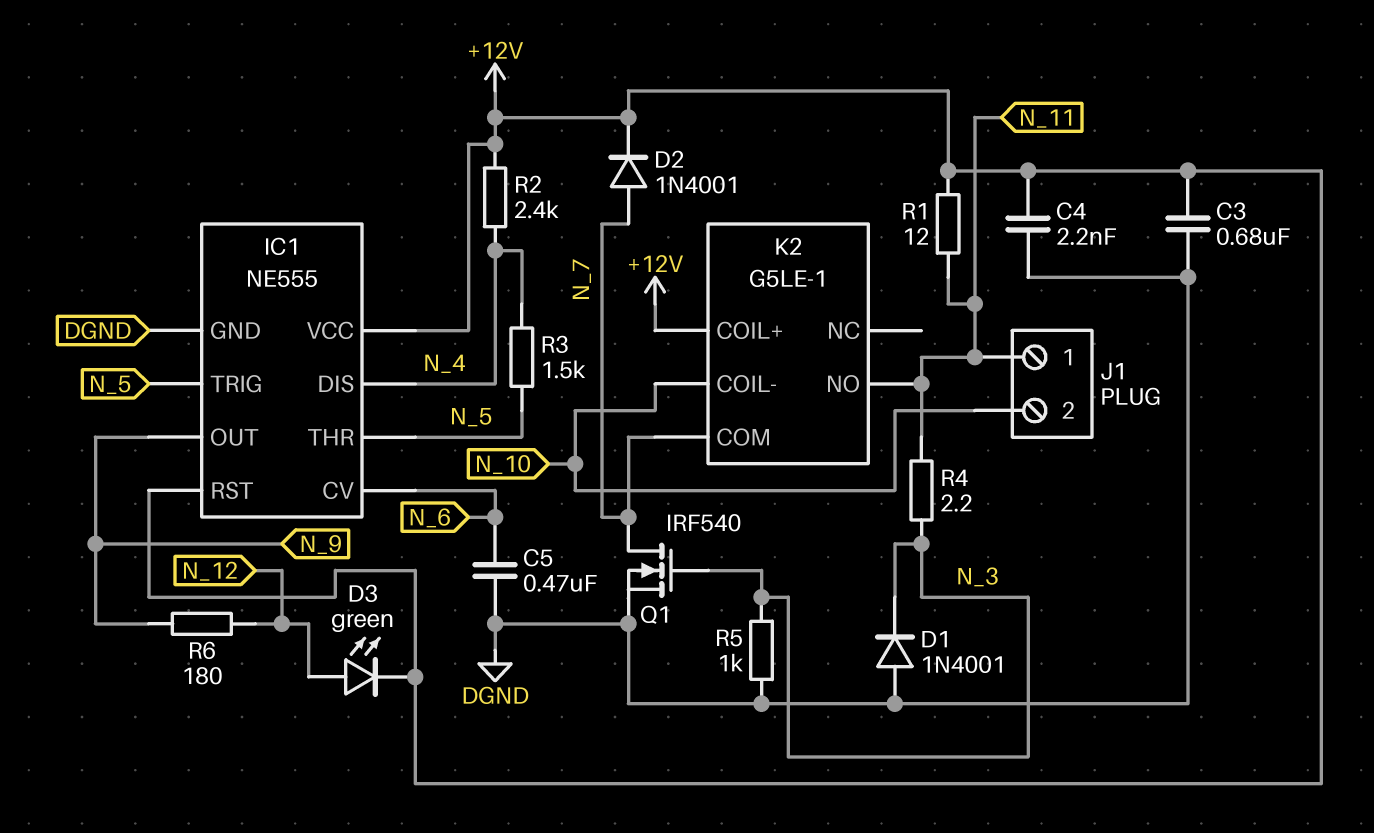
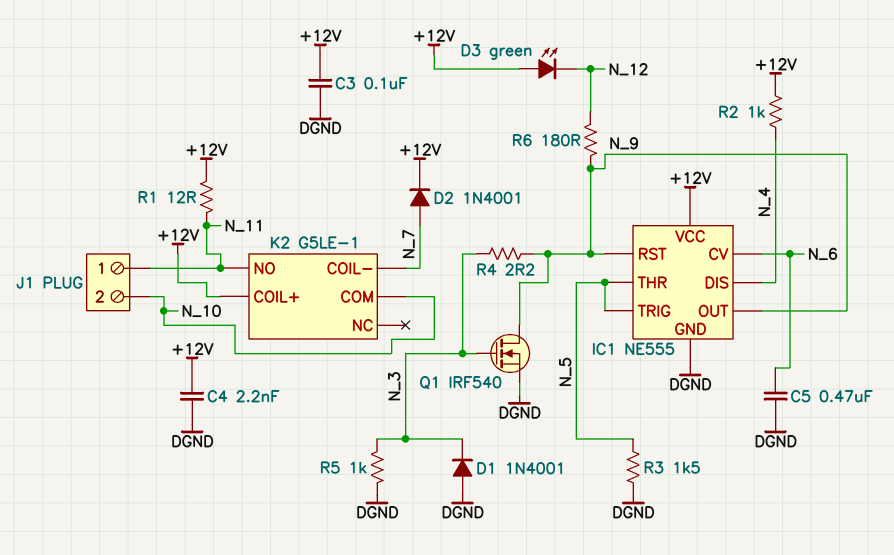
C3: 680nF (+12V, DGND) -> 100nF (+12V, DGND)
D3: LED green (A N_12, K +12V) -> LED green (A +12V, K N_12)
IC1 pin RST: +12V -> N_9
K2 pin COIL-: N_10 -> N_7
K2 pin COM: N_7 -> N_10
Q1: NMOS IRF540 (G N_3, D N_7, S DGND) -> NMOS IRF540 (G N_3, D N_9, S DGND)
R2: 2.4k (+12V, N_4) -> 1k (+12V, N_4)
R3: 1.5k (N_4, N_5) -> 1.5k (DGND, N_5)
R4: 2.2 (N_3, N_11) -> 2.2 (N_3, N_9)

